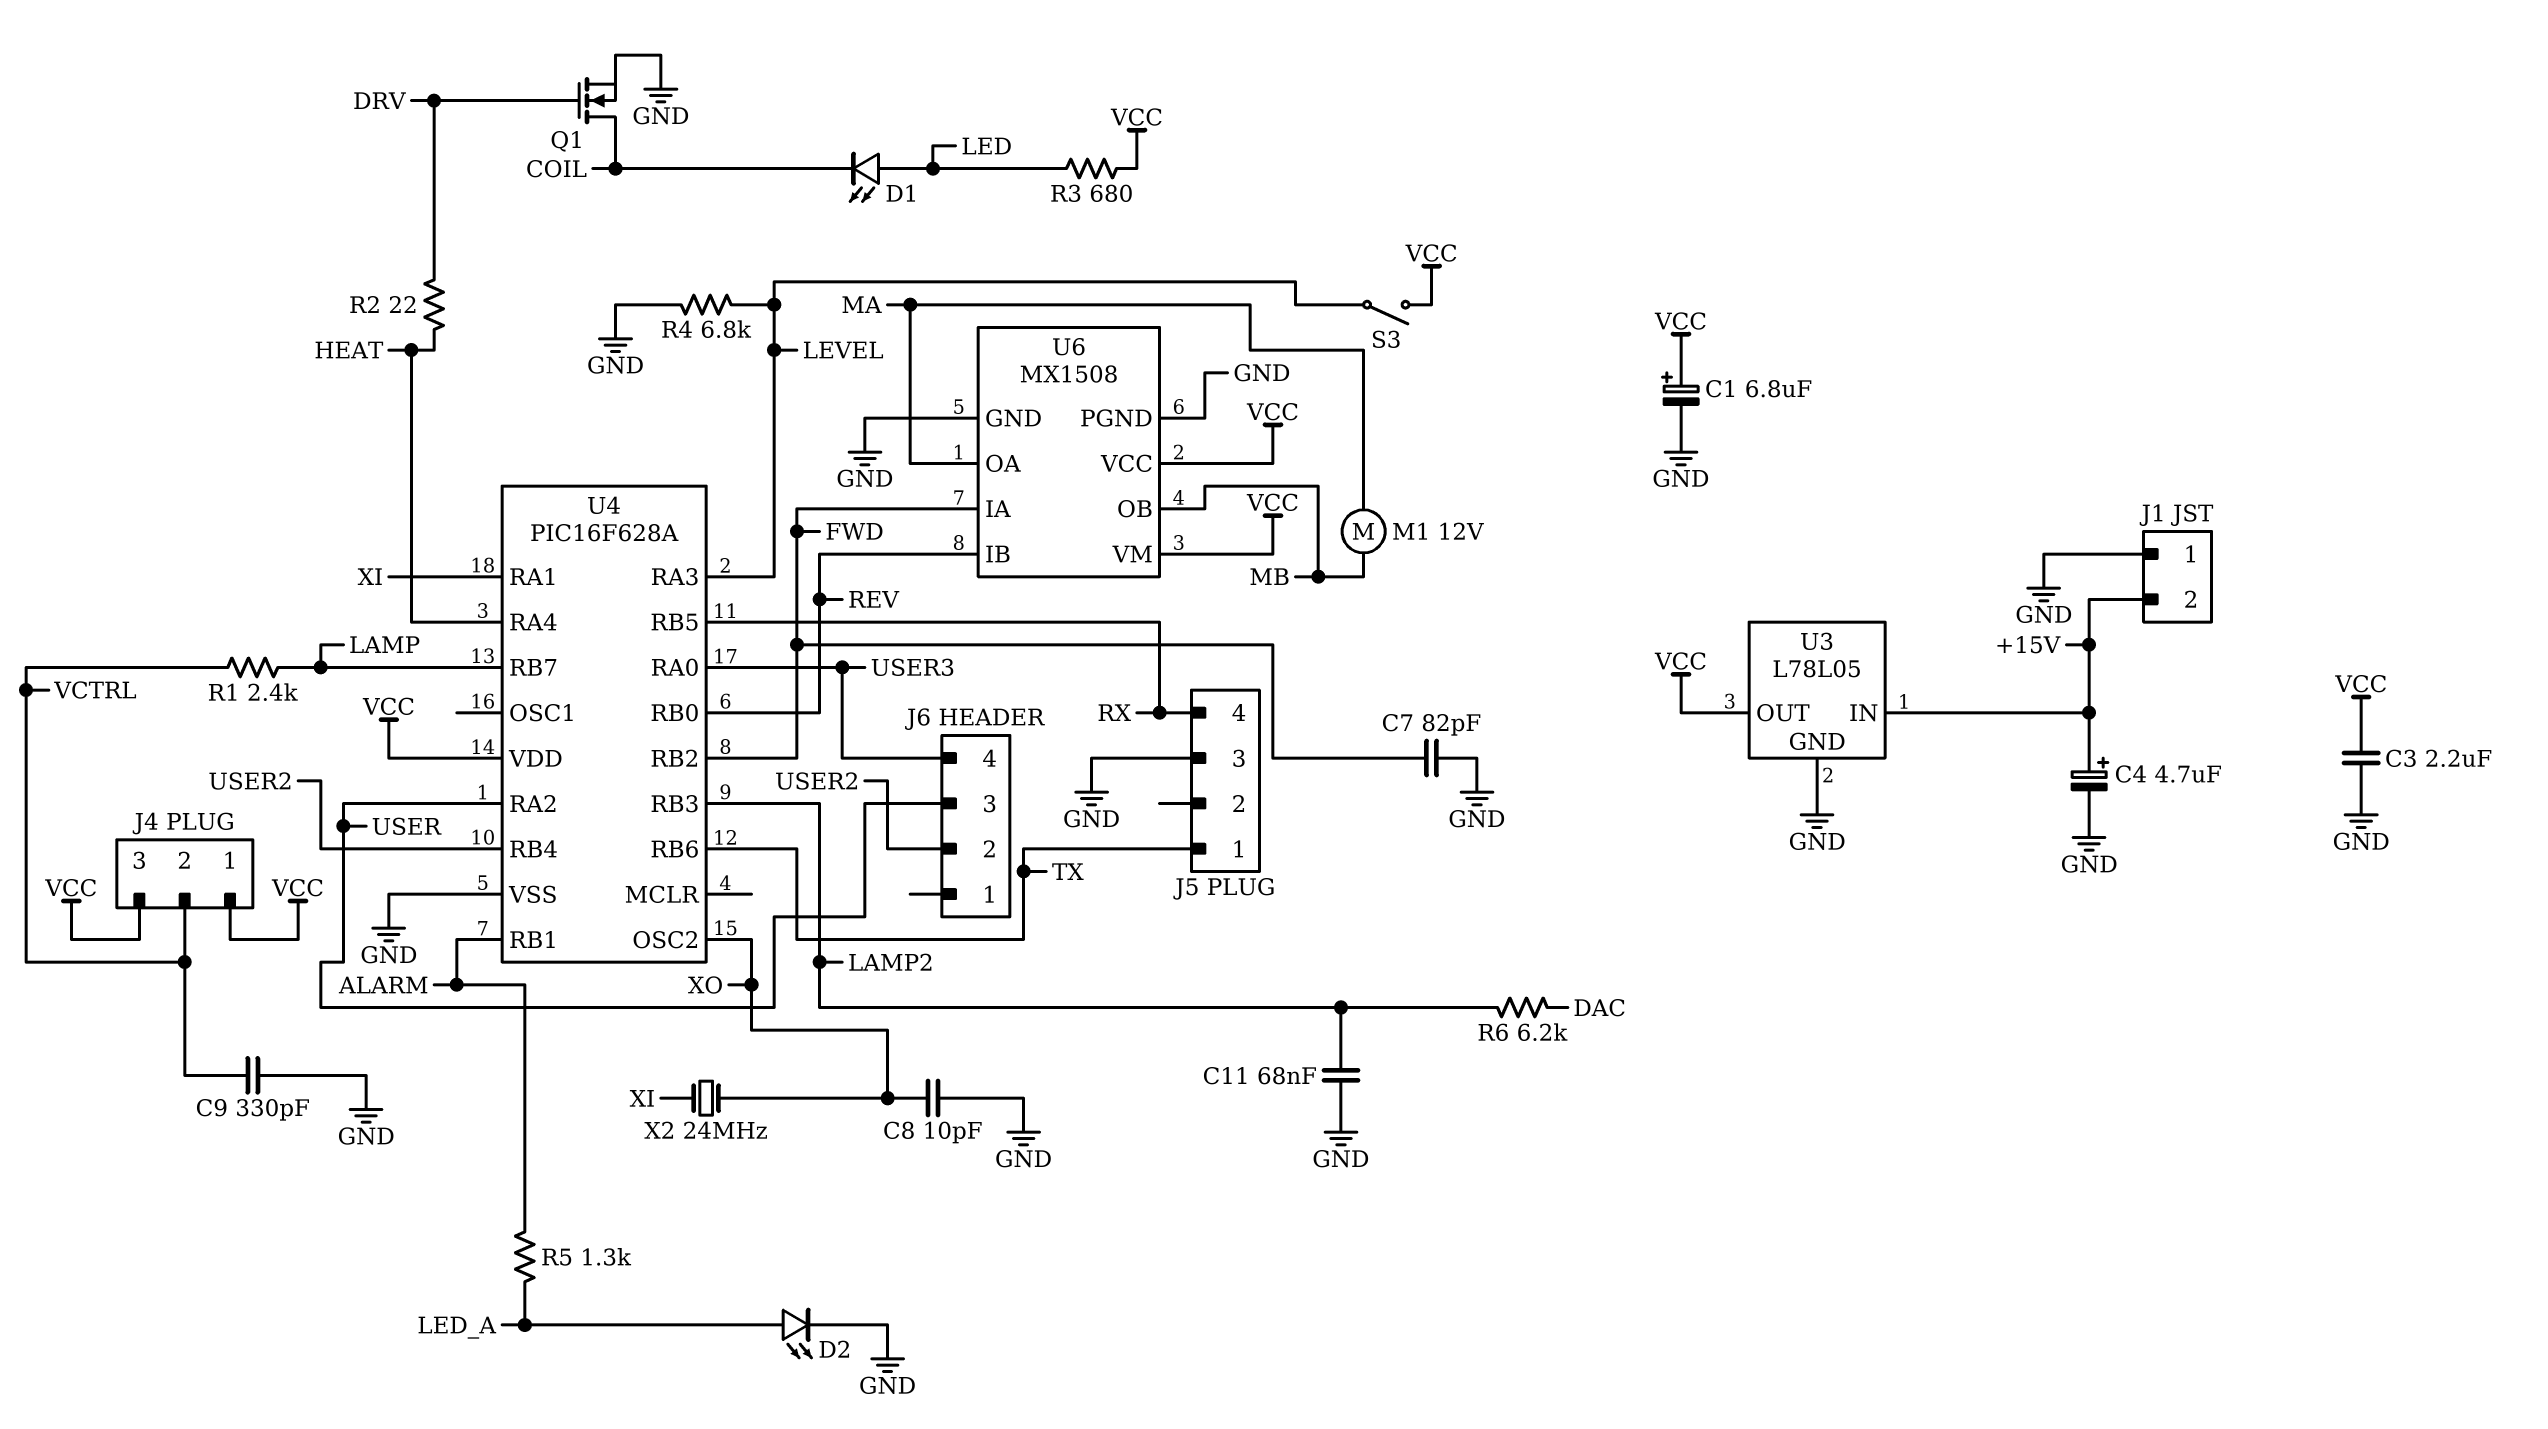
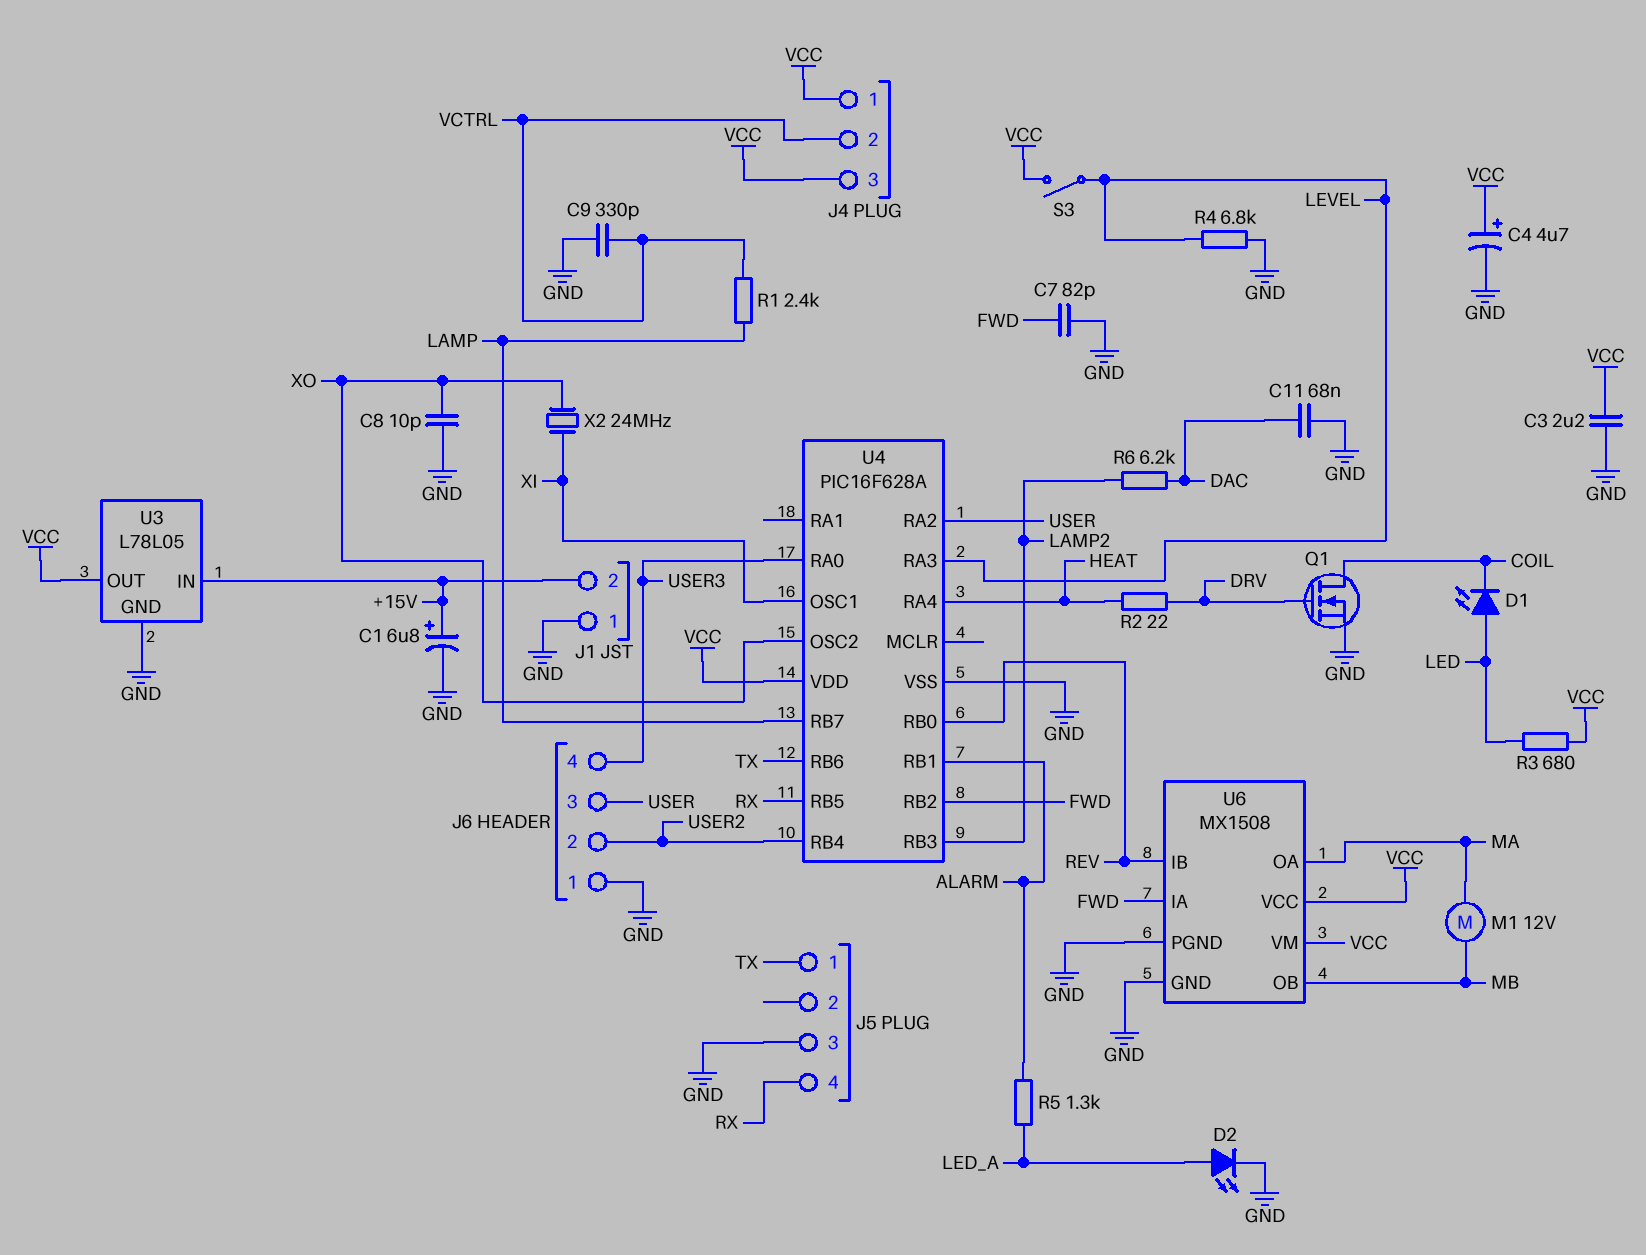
C1: 6.8uF (plus VCC, minus GND) -> 6.8uF (plus +15V, minus GND)
C4: 4.7uF (plus +15V, minus GND) -> 4.7uF (plus VCC, minus GND)
C11: 68nF (GND, LAMP2) -> 68nF (DAC, GND)
J6 pin 1: none -> GND
U4 pin OSC1: none -> XI
U4 pin RA1: XI -> none

